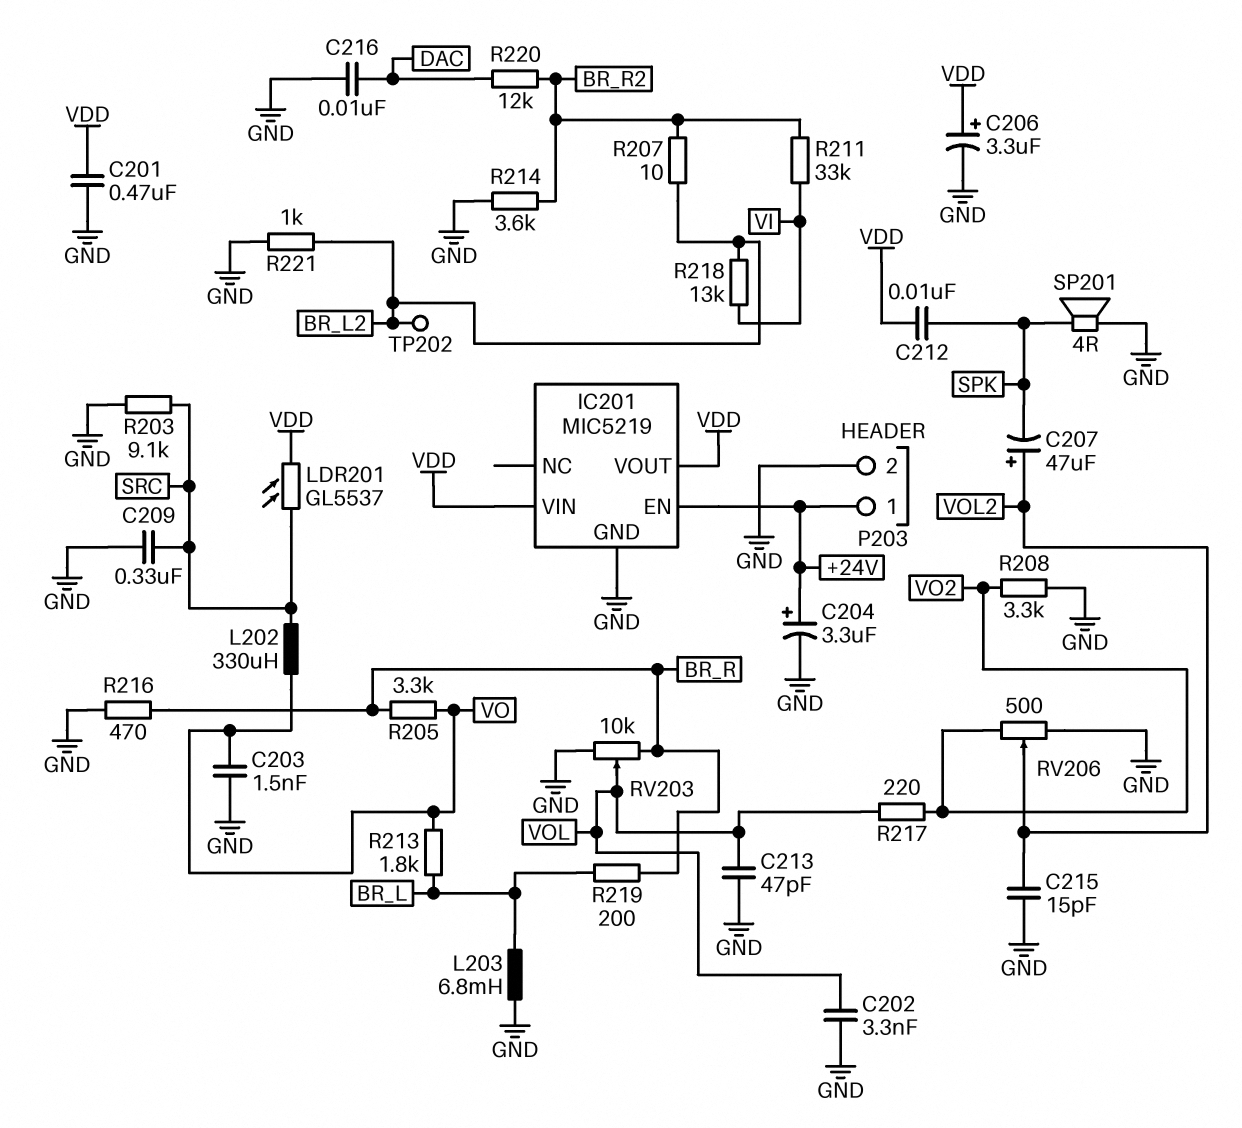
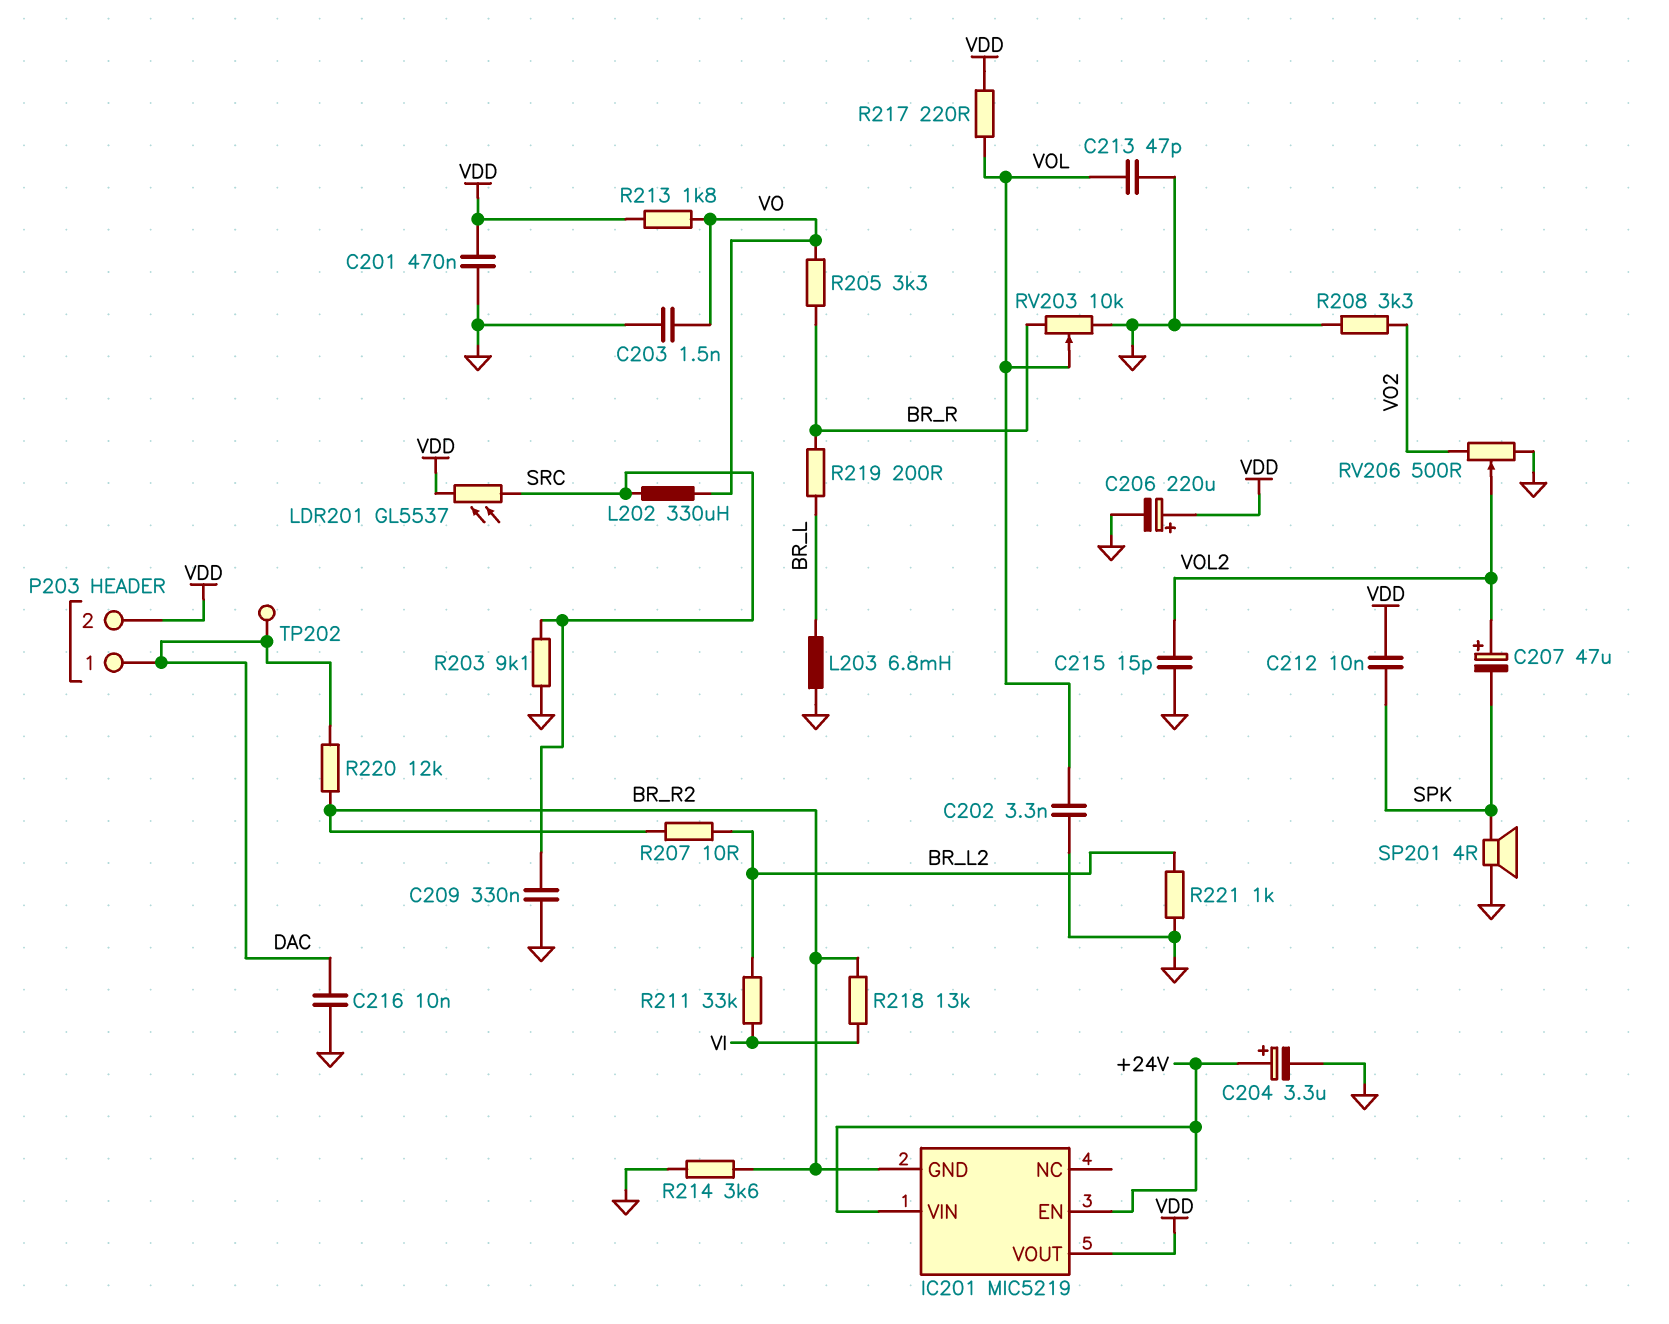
C206: 3.3uF (plus VDD, minus GND) -> 220uF (plus VDD, minus GND)
IC201 pin GND: GND -> BR_R2
IC201 pin VIN: VDD -> +24V
P203 pin 1: +24V -> DAC
P203 pin 2: GND -> VDD
R211: 33k (BR_R2, VI) -> 33k (BR_L2, VI)
R213: 1.8k (BR_L, VO) -> 1.8k (VDD, VO)
R216: 470 (BR_R, GND) -> none
R217: 220 (VO2, VOL) -> 220 (VDD, VOL)
R218: 13k (BR_L2, VI) -> 13k (BR_R2, VI)
TP202: test point (BR_L2) -> test point (DAC)

